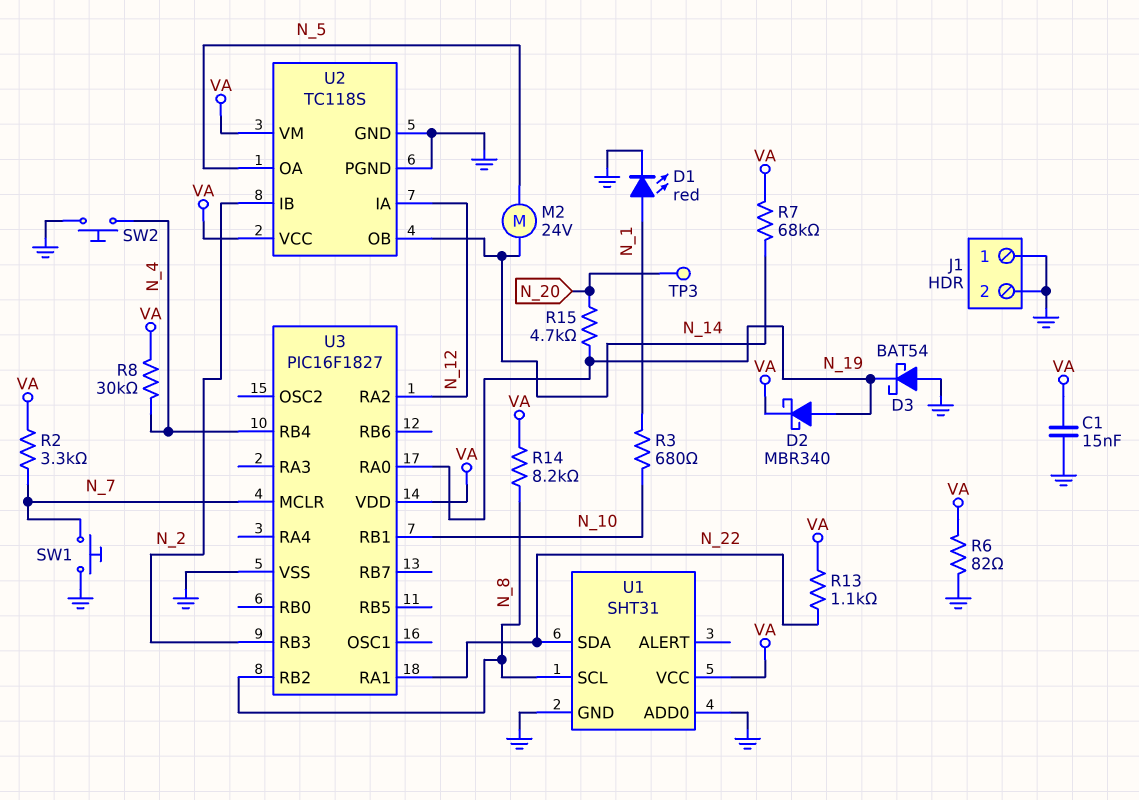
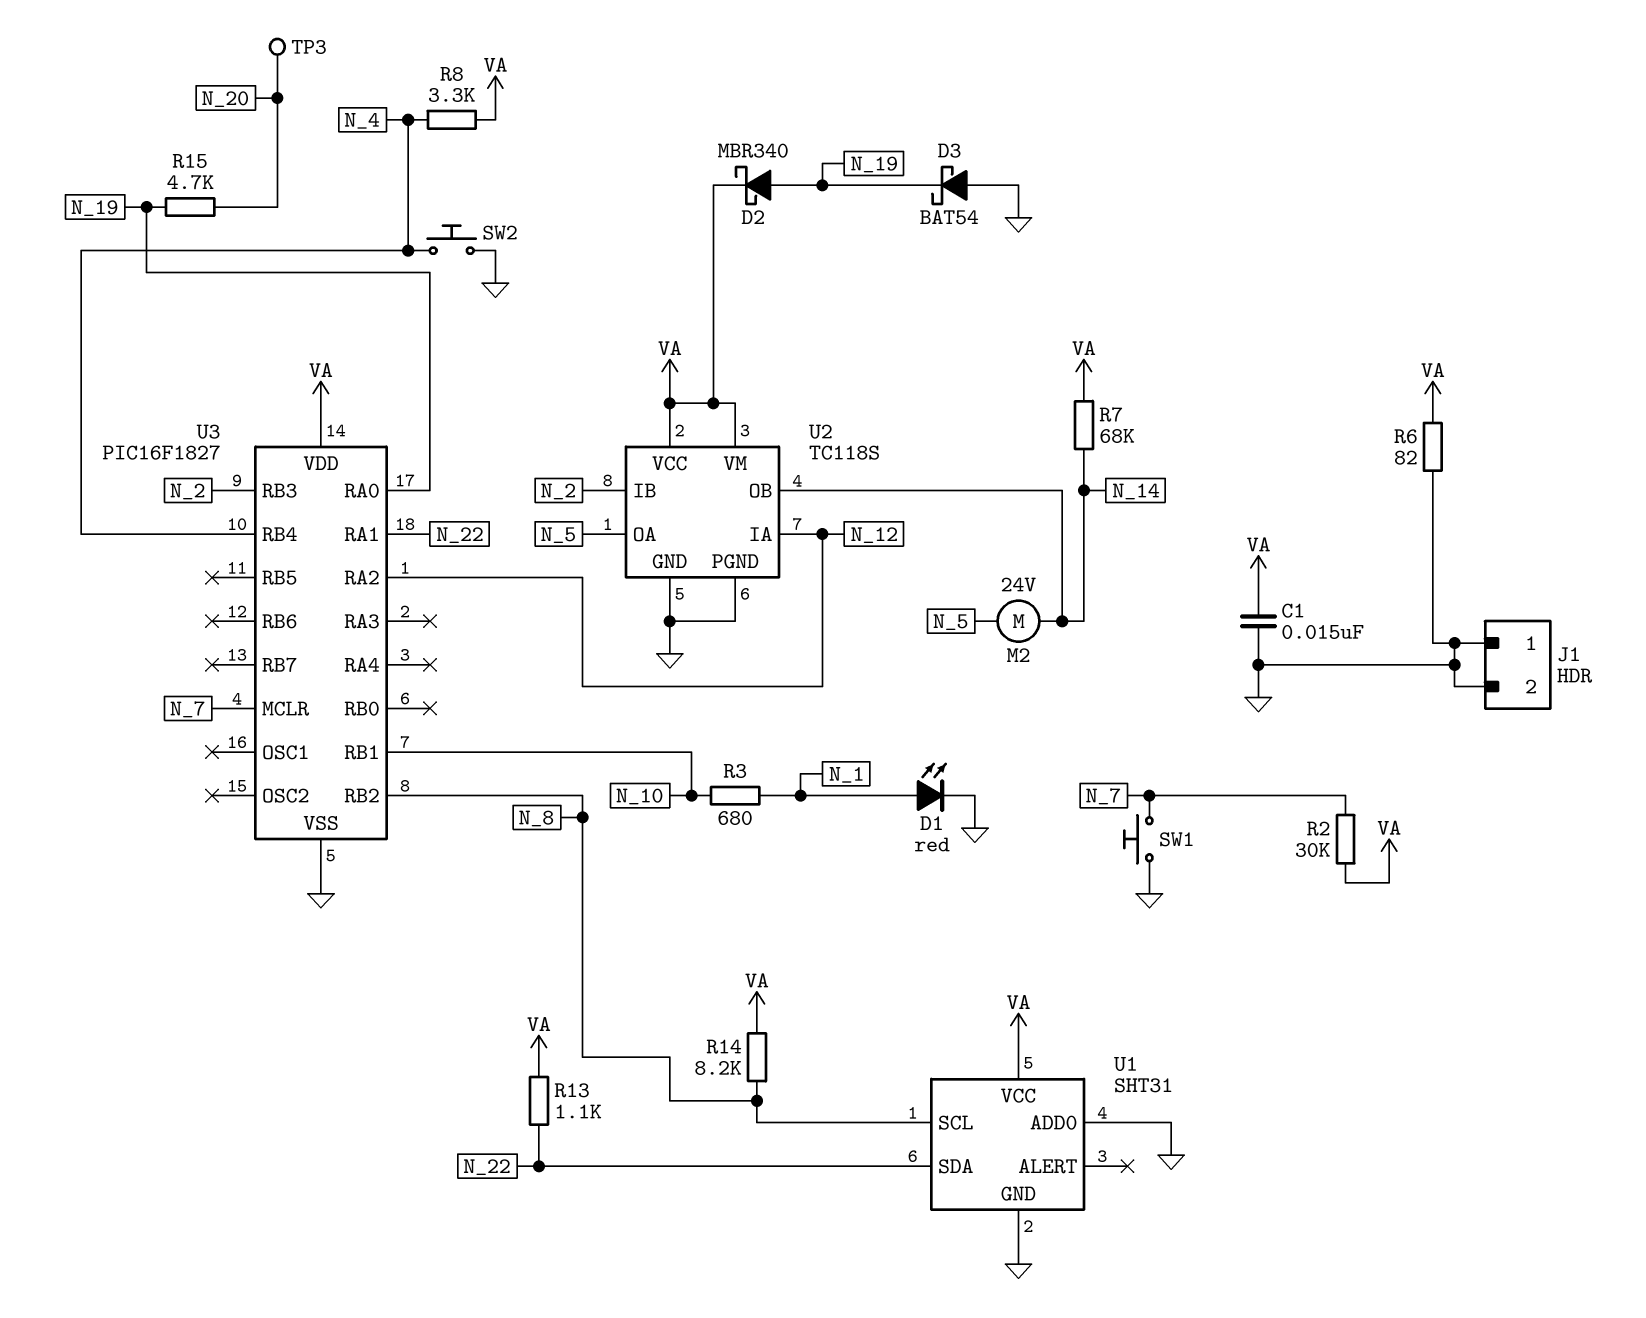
R2: 3.3k (N_7, VA) -> 30k (N_7, VA)
R8: 30k (N_4, VA) -> 3.3k (N_4, VA)

